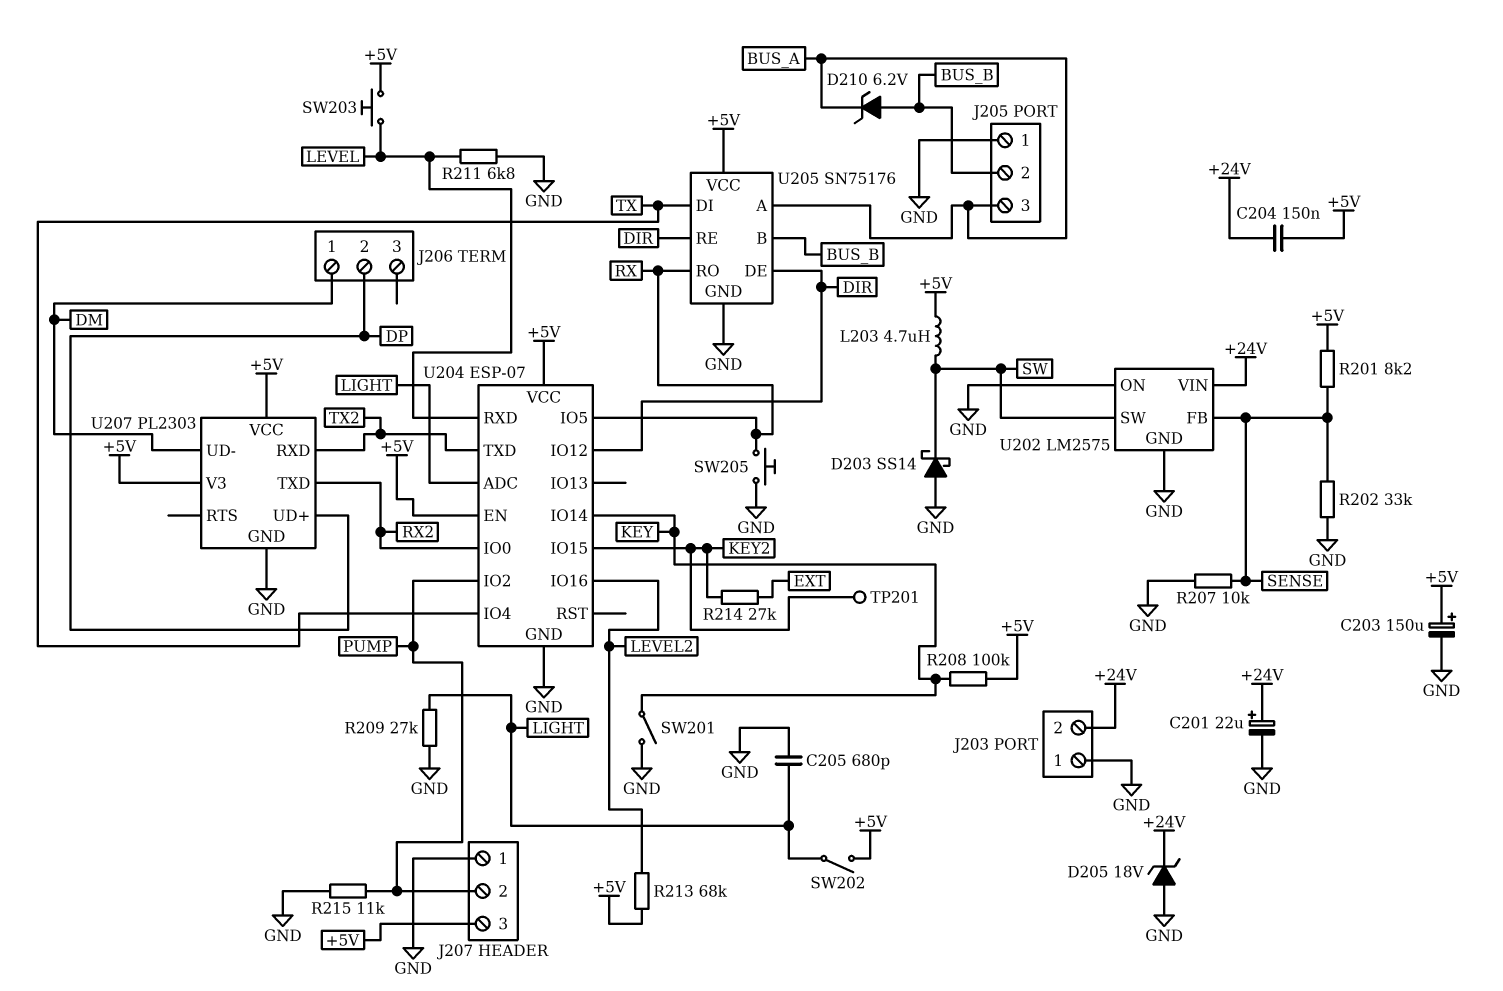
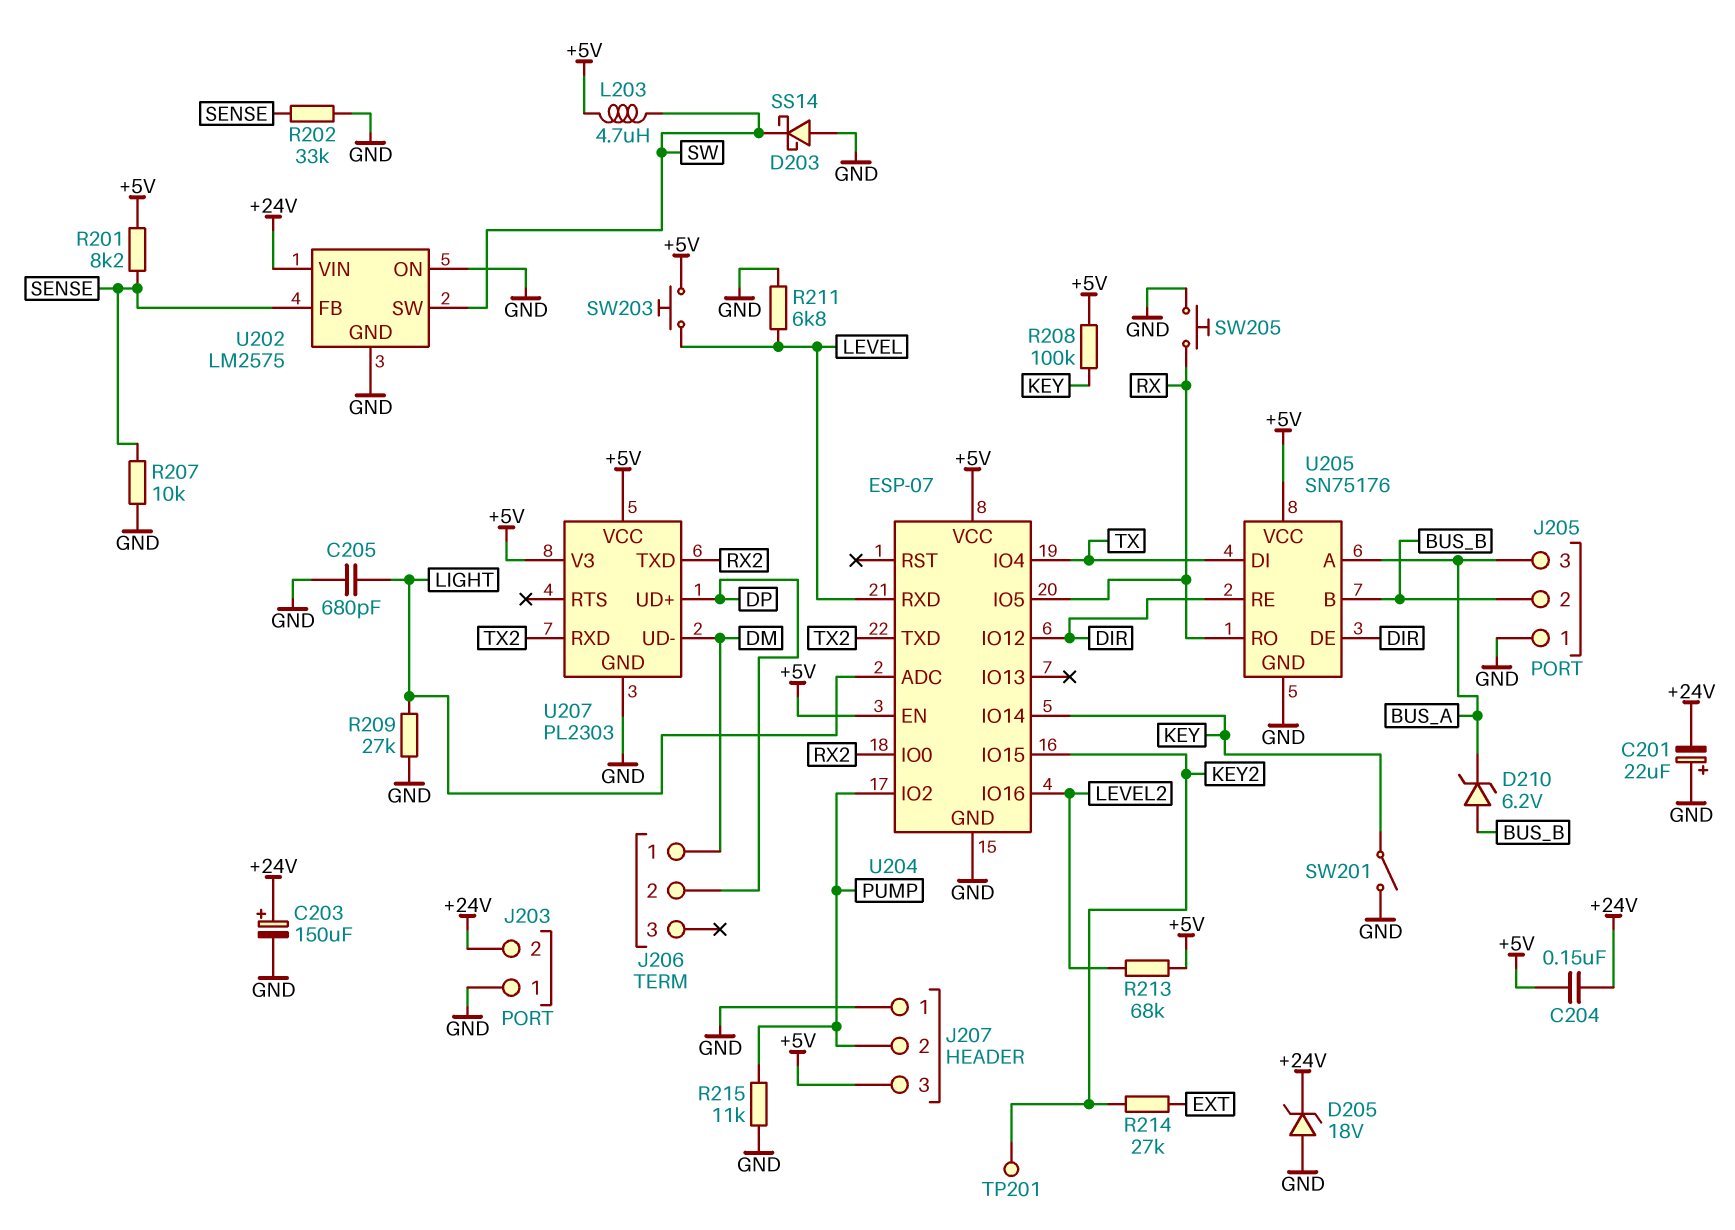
C201: 22uF (plus +24V, minus GND) -> 22uF (plus GND, minus +24V)
C203: 150uF (plus +5V, minus GND) -> 150uF (plus +24V, minus GND)
SW202: switch (+5V, LIGHT) -> none

